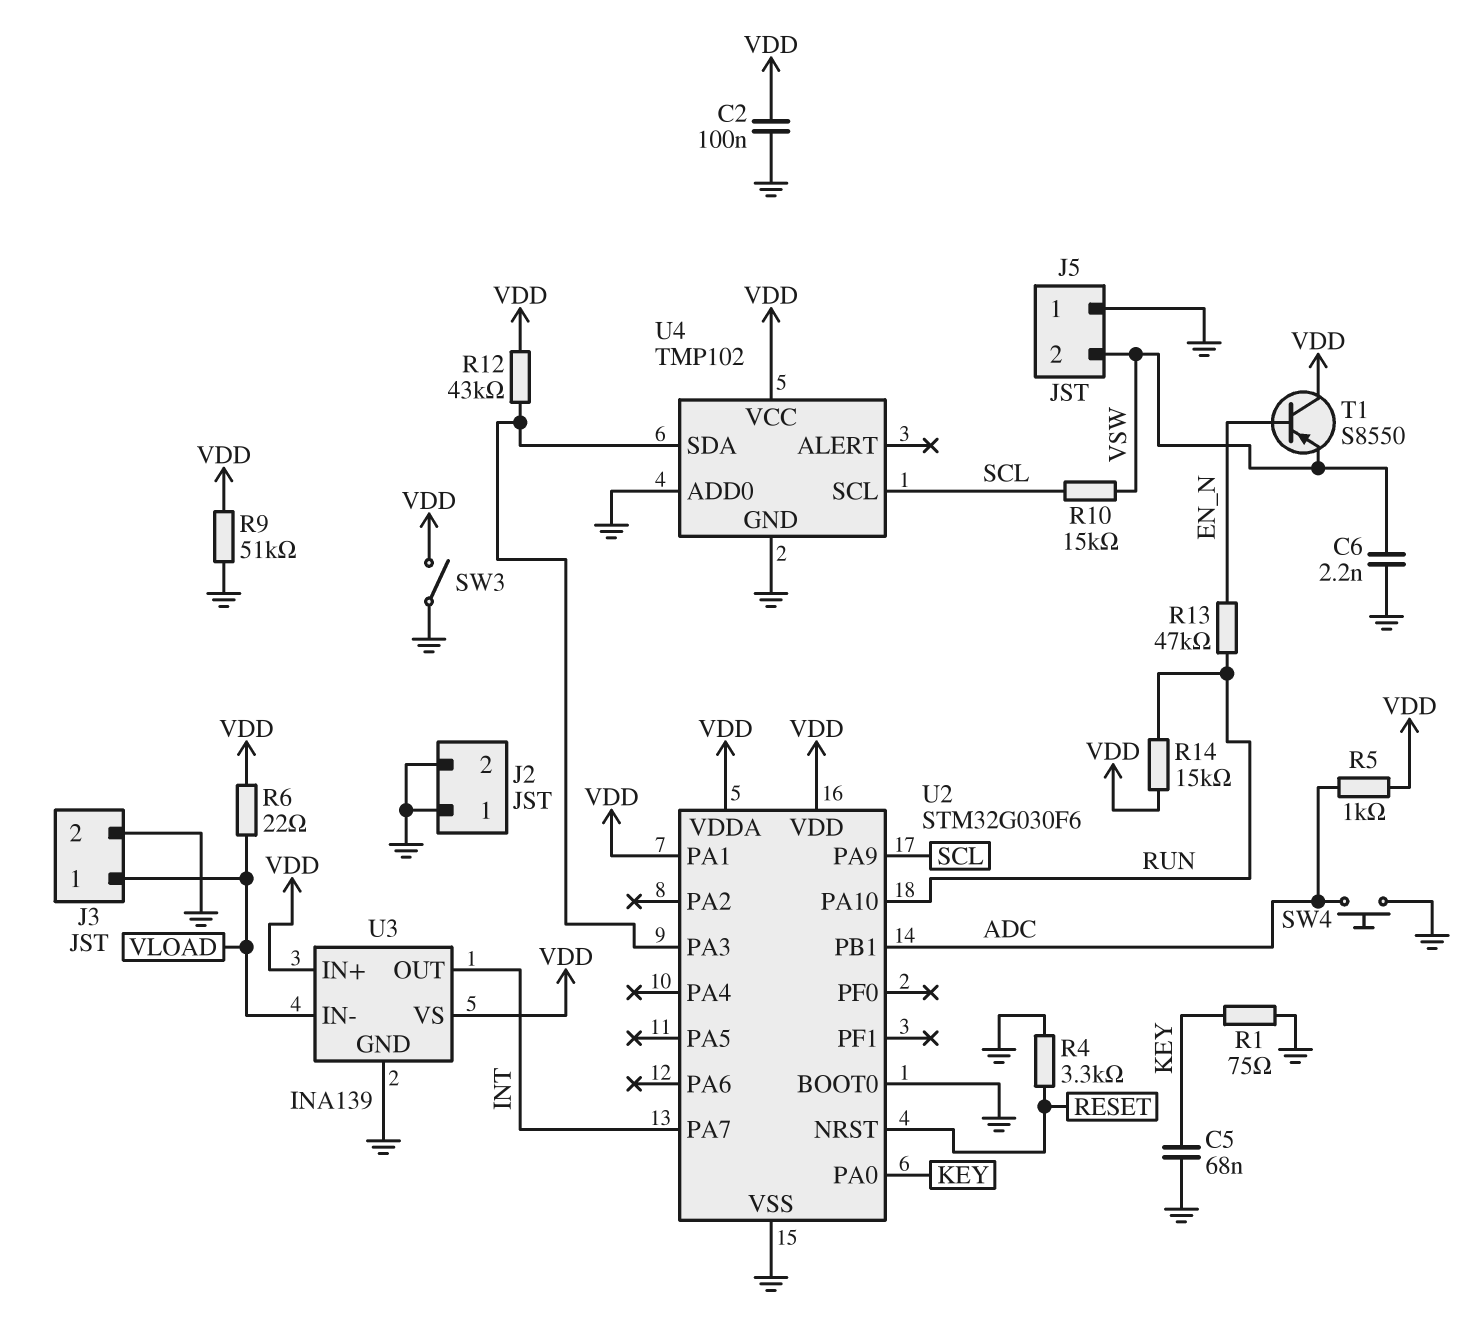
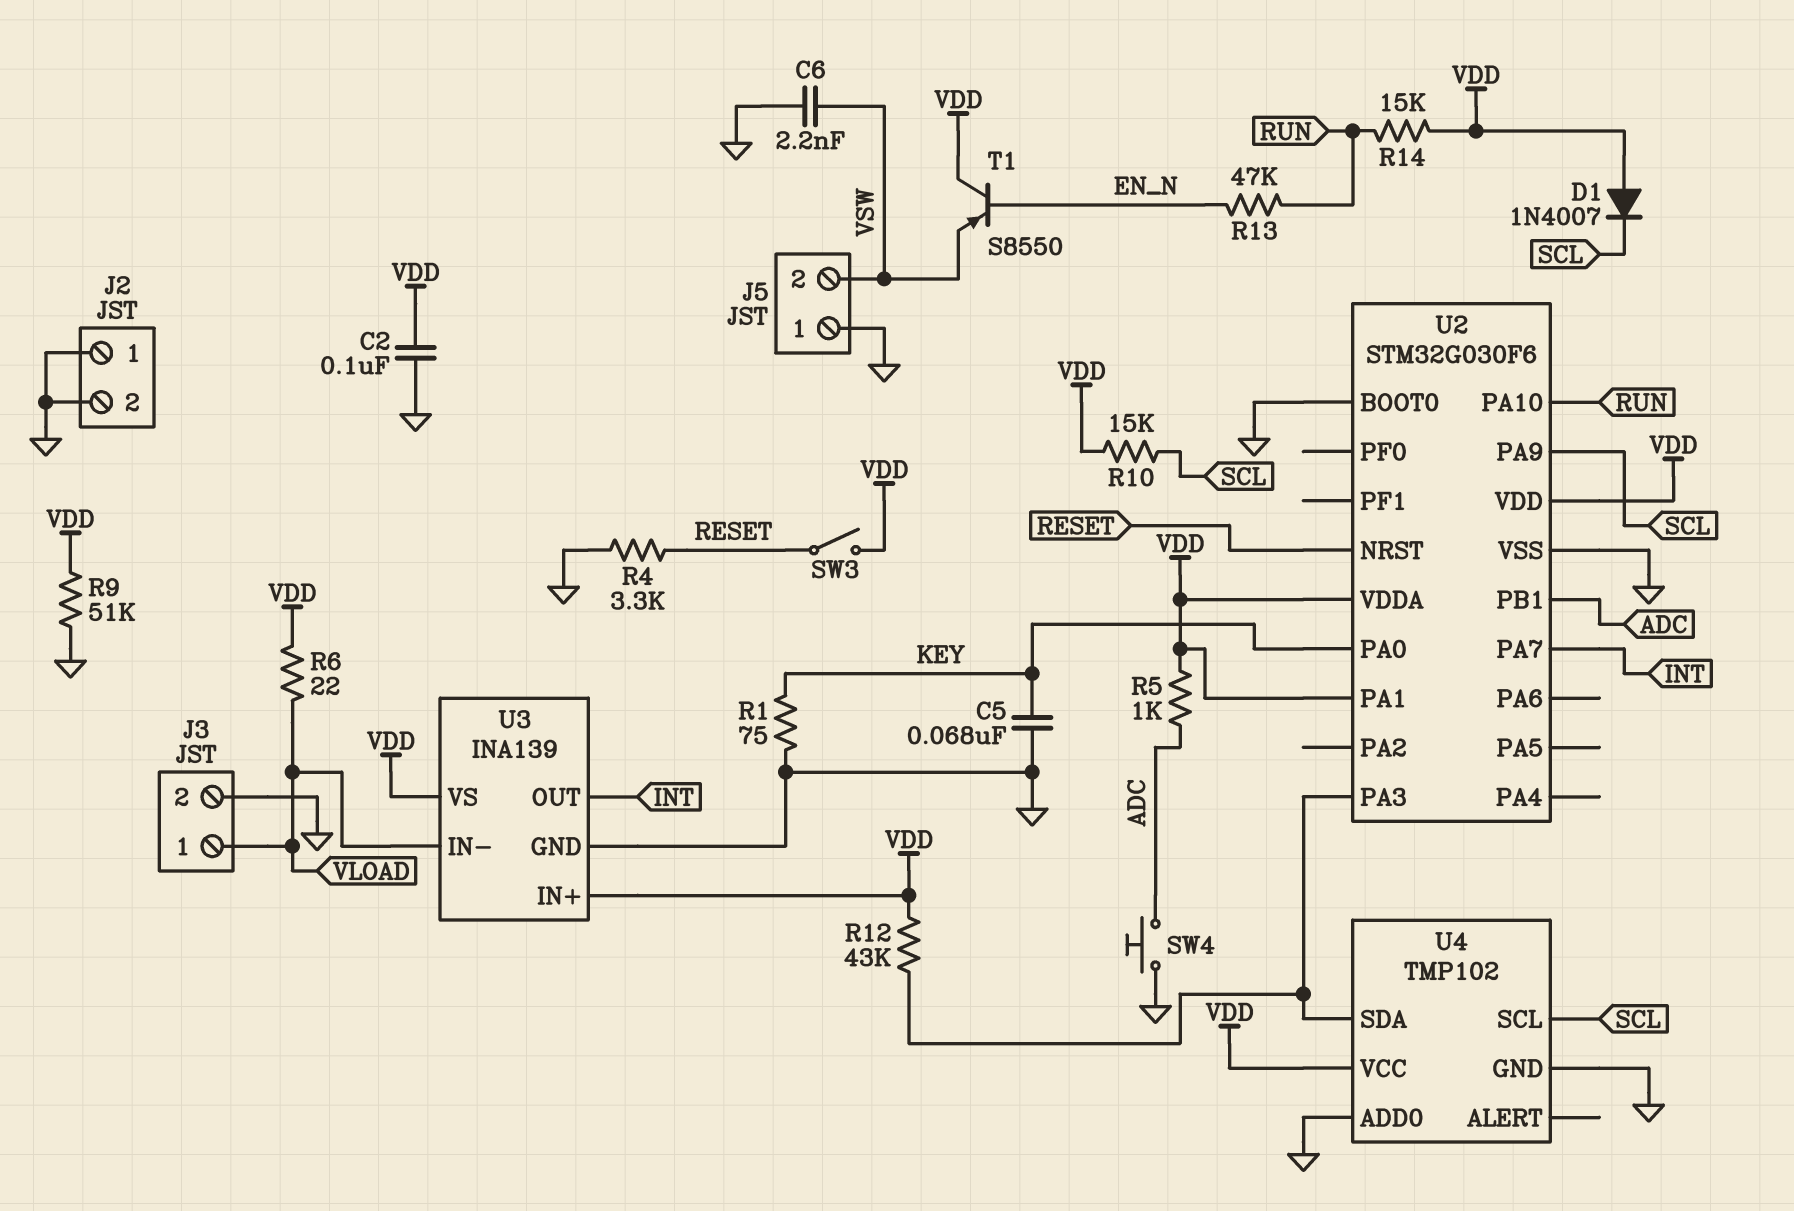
D1: none -> diode 1N4007 (A VDD, K SCL)
R10: 15k (SCL, VSW) -> 15k (SCL, VDD)
SW3: switch (GND, VDD) -> switch (RESET, VDD)

